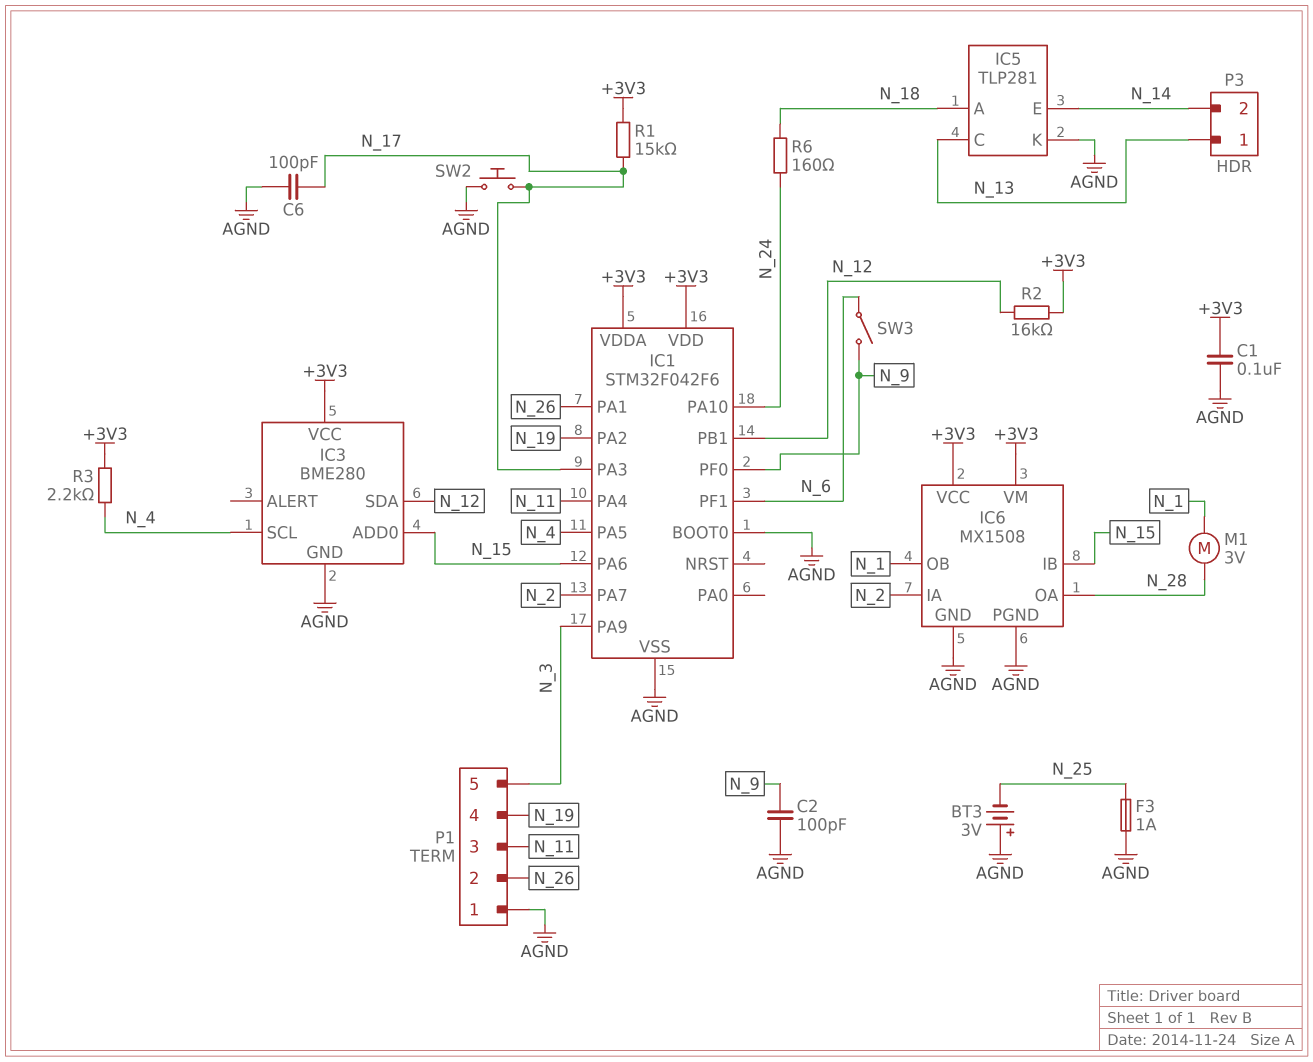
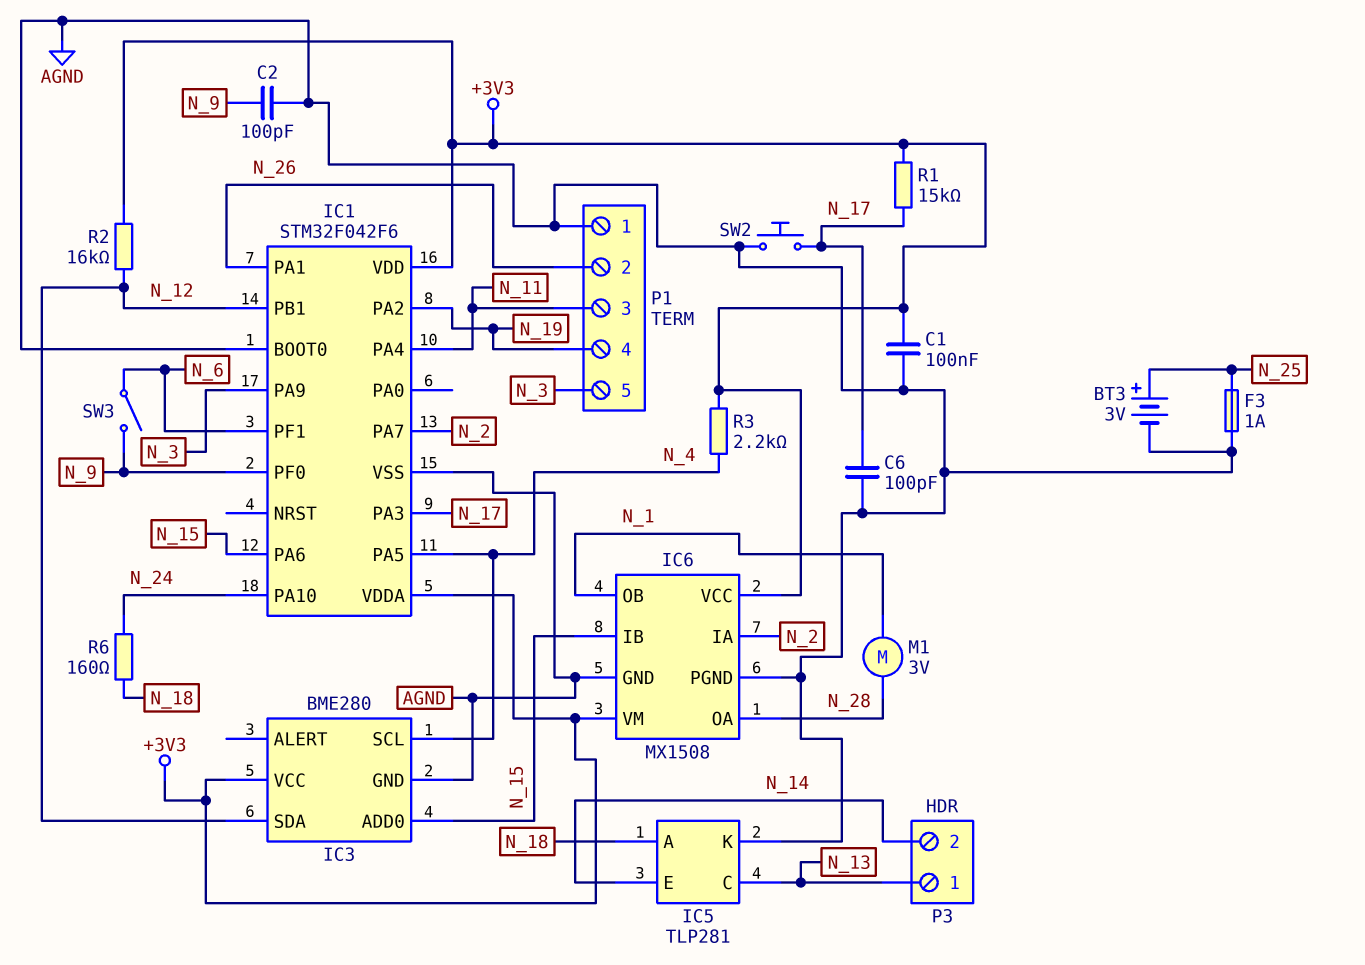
BT3: 3V (plus AGND, minus N_25) -> 3V (plus N_25, minus AGND)

